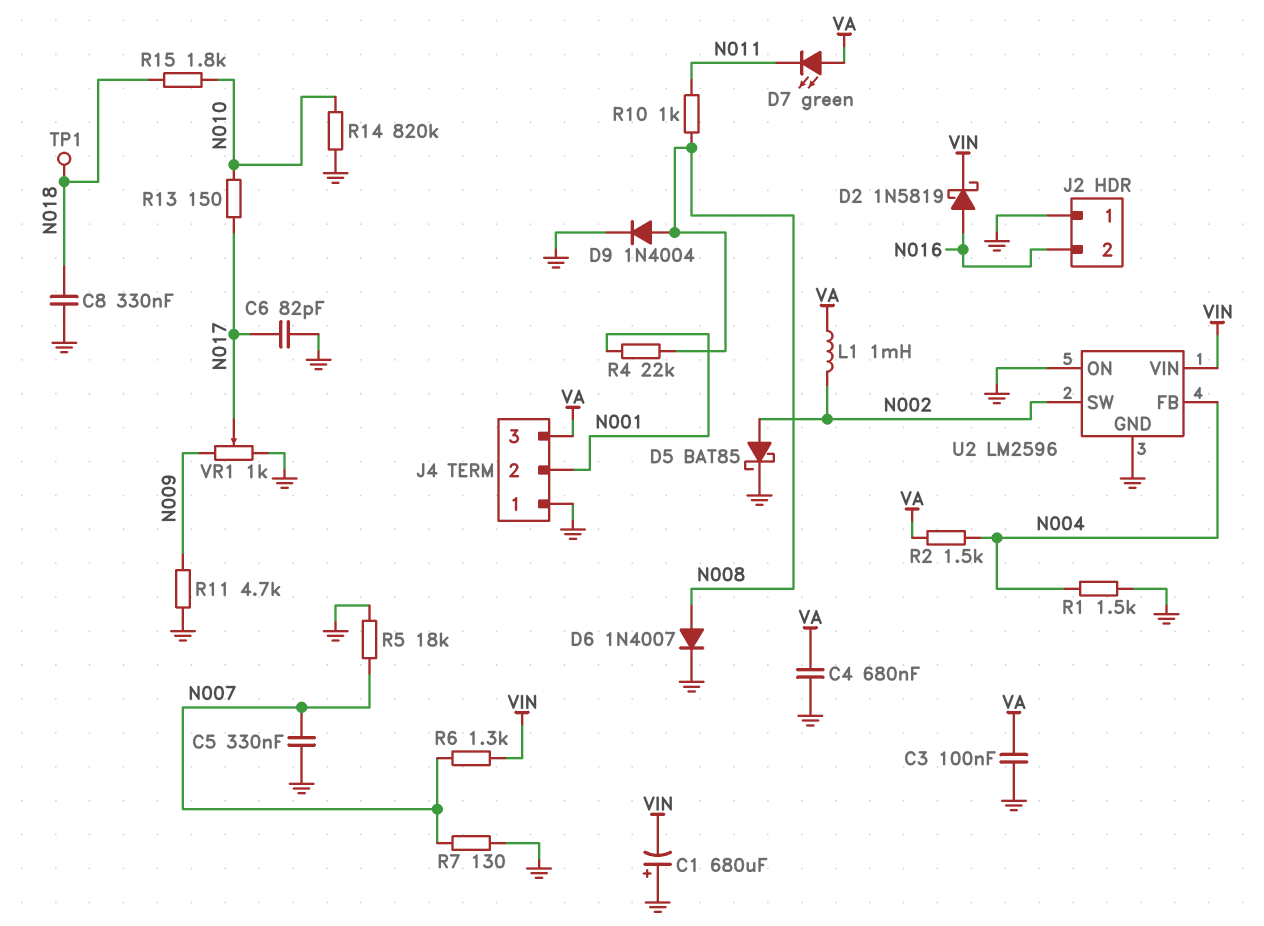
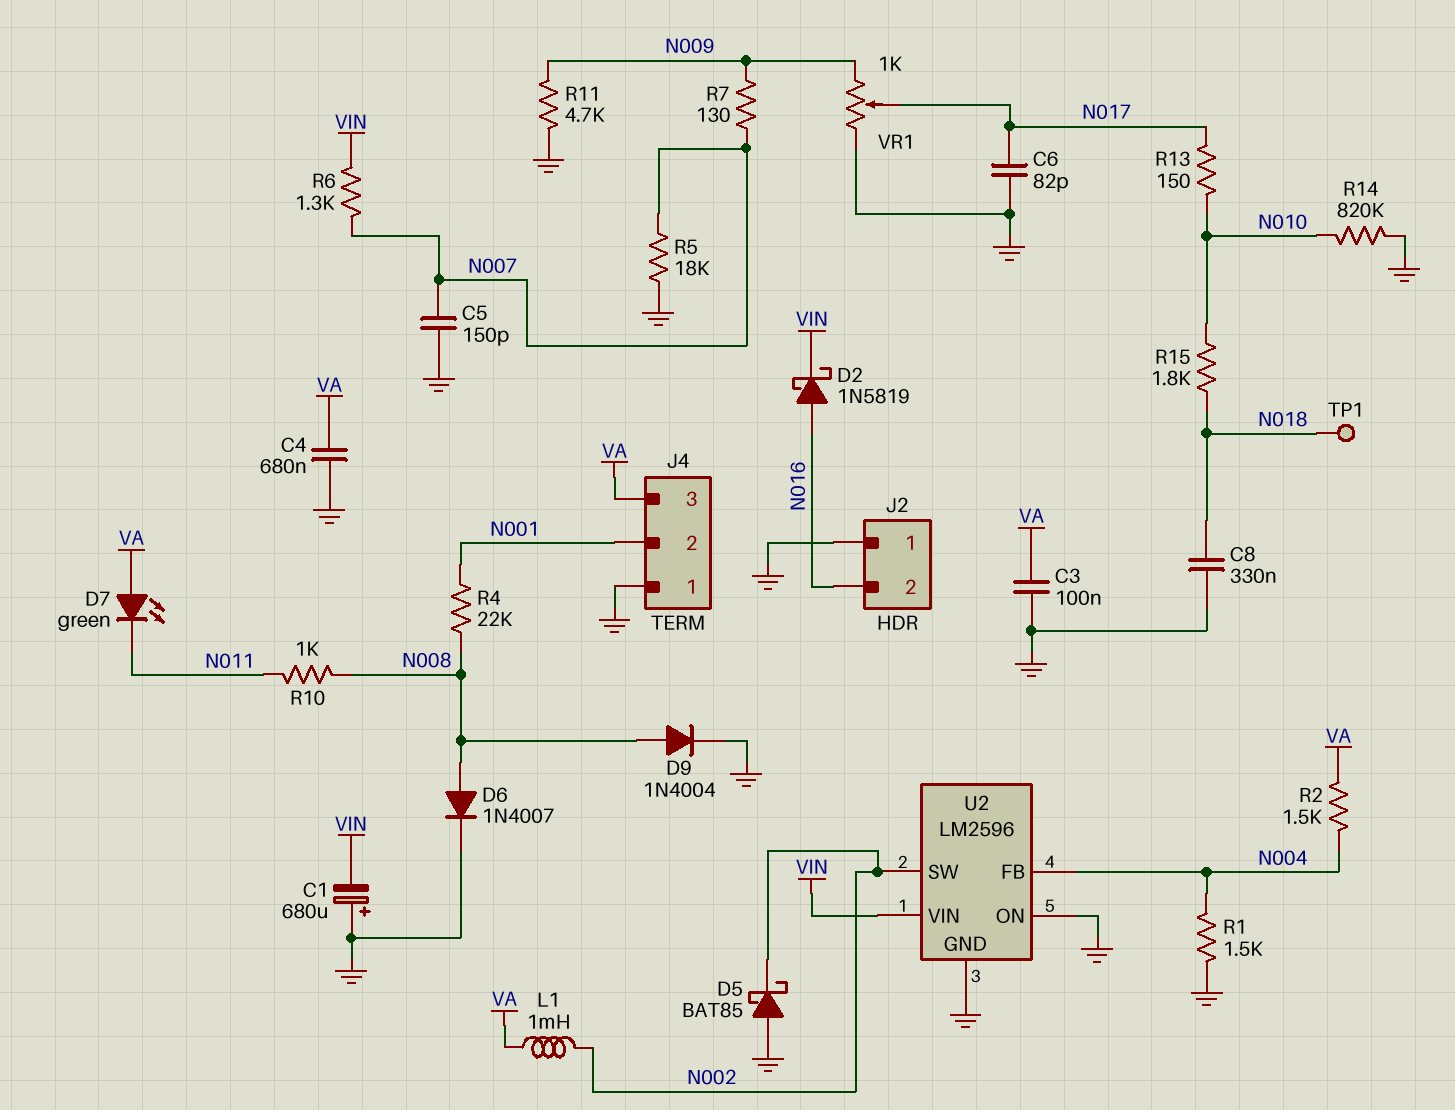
C5: 330nF (GND, N007) -> 150pF (GND, N007)
D5: schottky BAT85 (A N002, K GND) -> schottky BAT85 (A GND, K N002)
R7: 130 (GND, N007) -> 130 (N007, N009)

